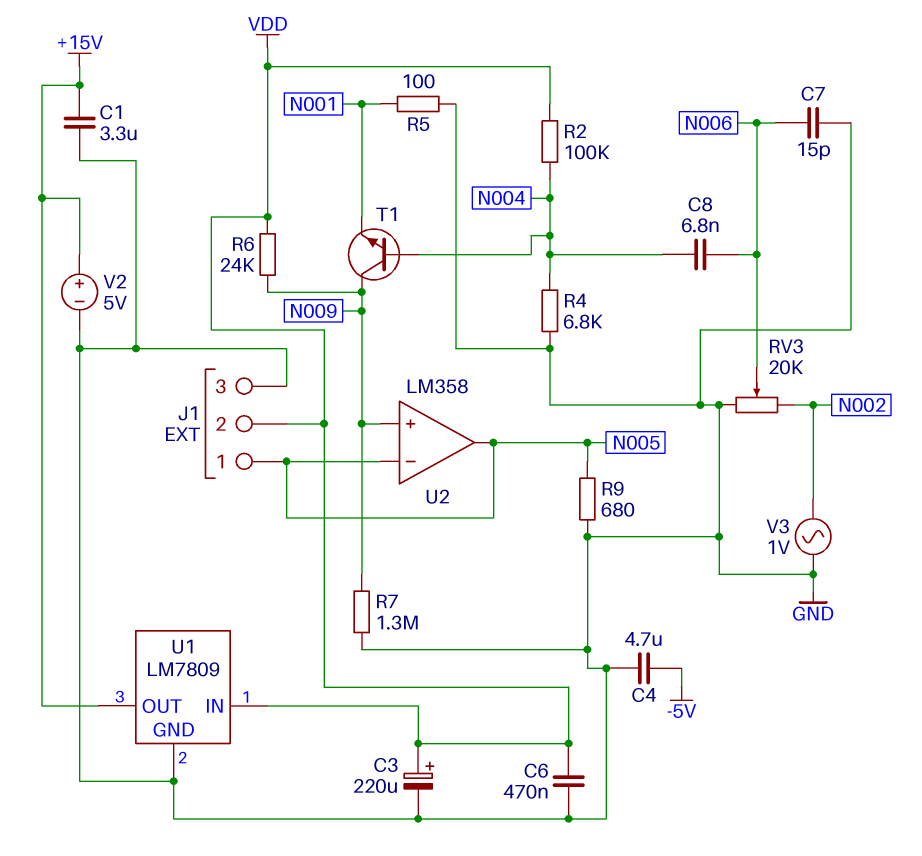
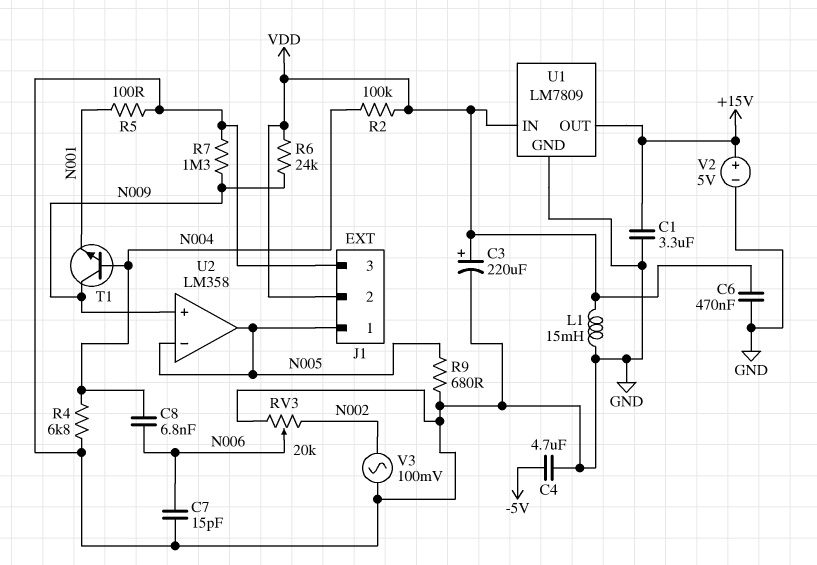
L1: none -> 15mH (GND, VDD)
V3: AC 1V (GND, N002) -> AC 100mV (GND, N002)

